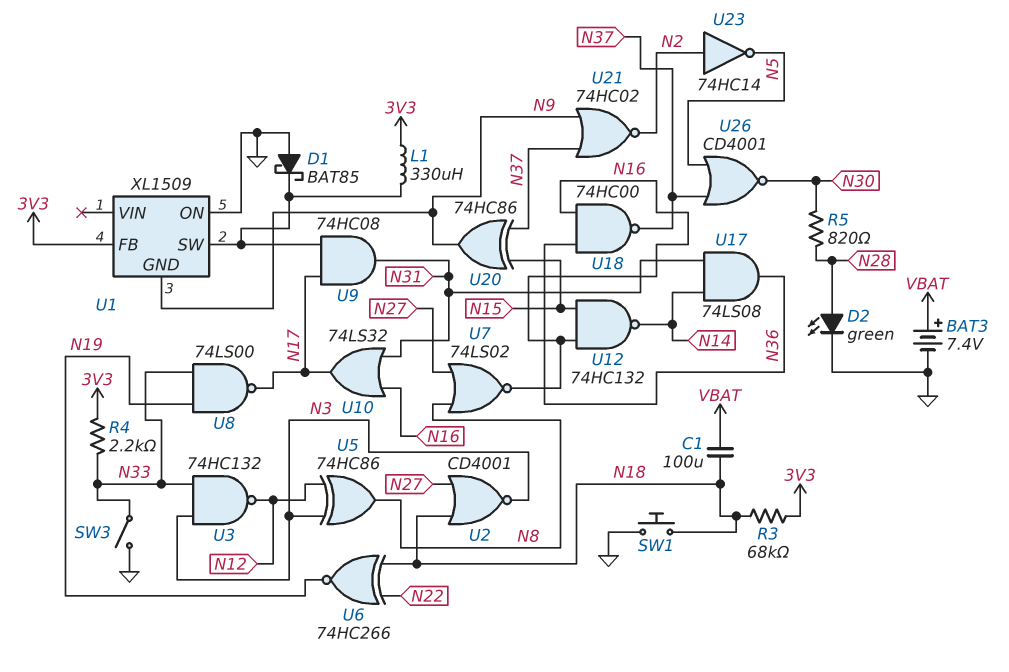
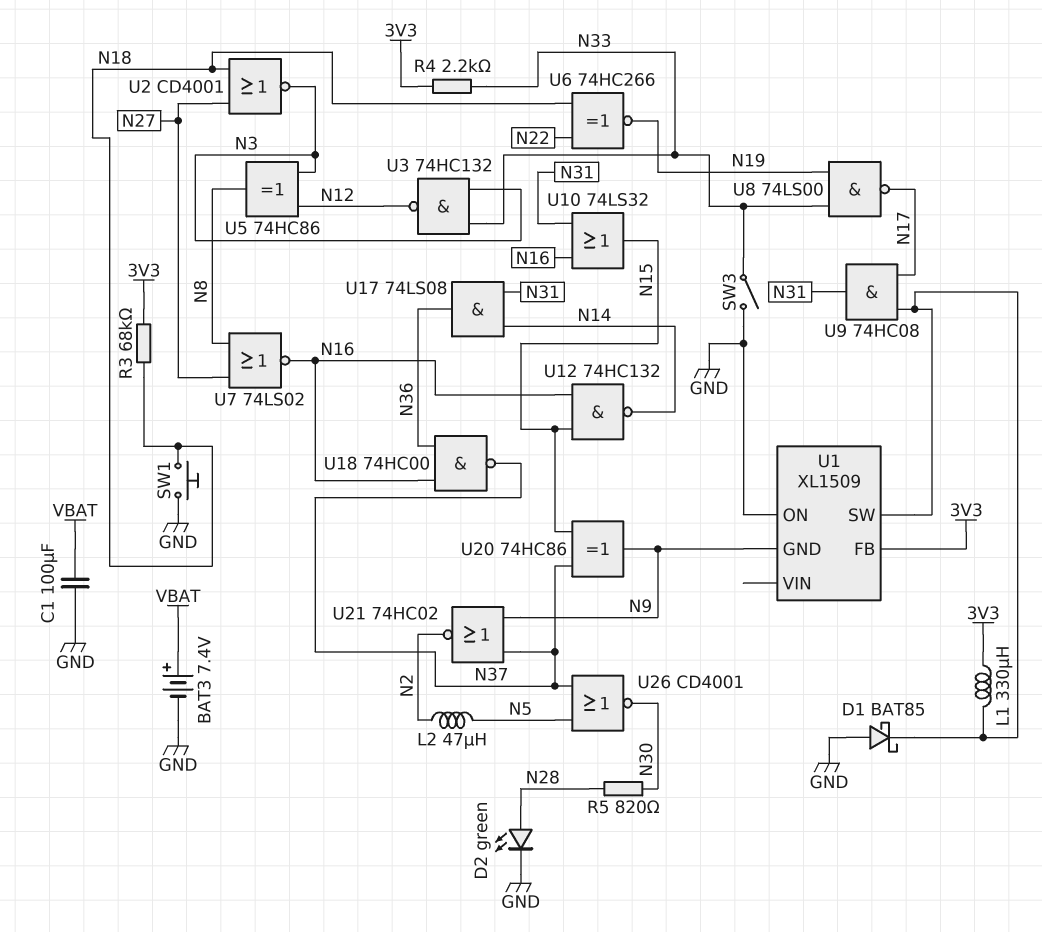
C1: 100uF (N18, VBAT) -> 100uF (GND, VBAT)
L2: none -> 47uH (N2, N5)
U10: OR 74LS32 (in N16, in N31, out N17) -> OR 74LS32 (in N16, in N31, out N15)
U23: NOT 74HC14 (in N2, out N5) -> none

